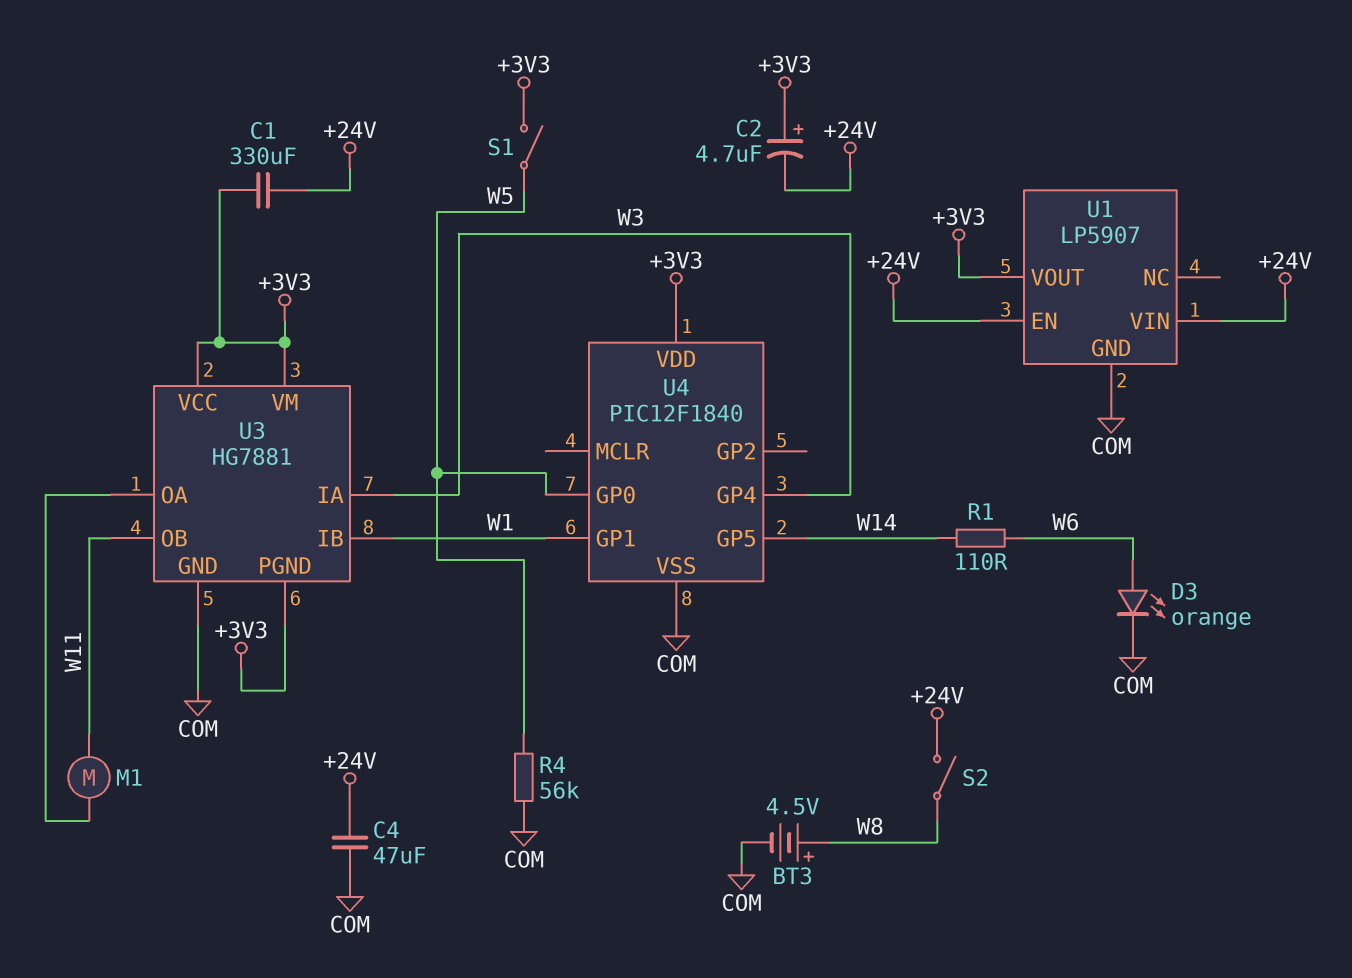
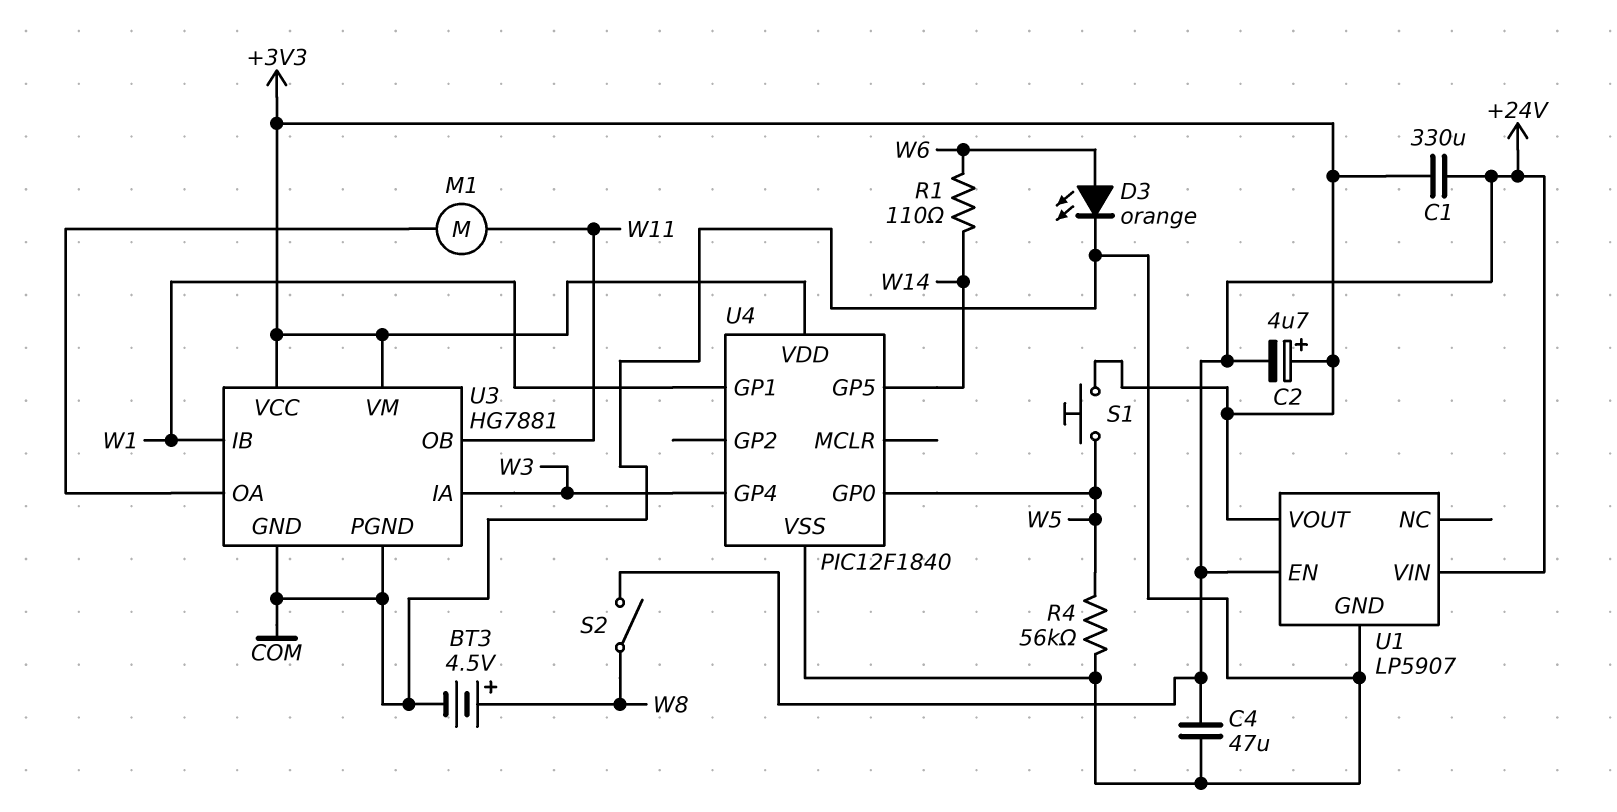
S1: switch (+3V3, W5) -> button (+3V3, W5)
U3 pin PGND: +3V3 -> COM

